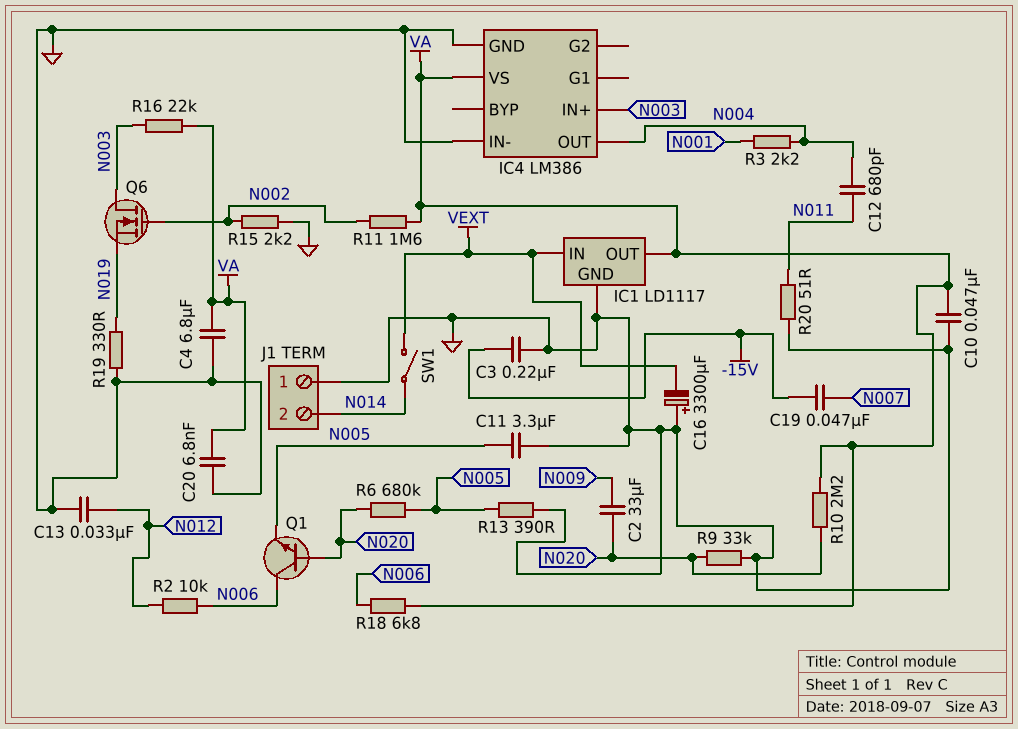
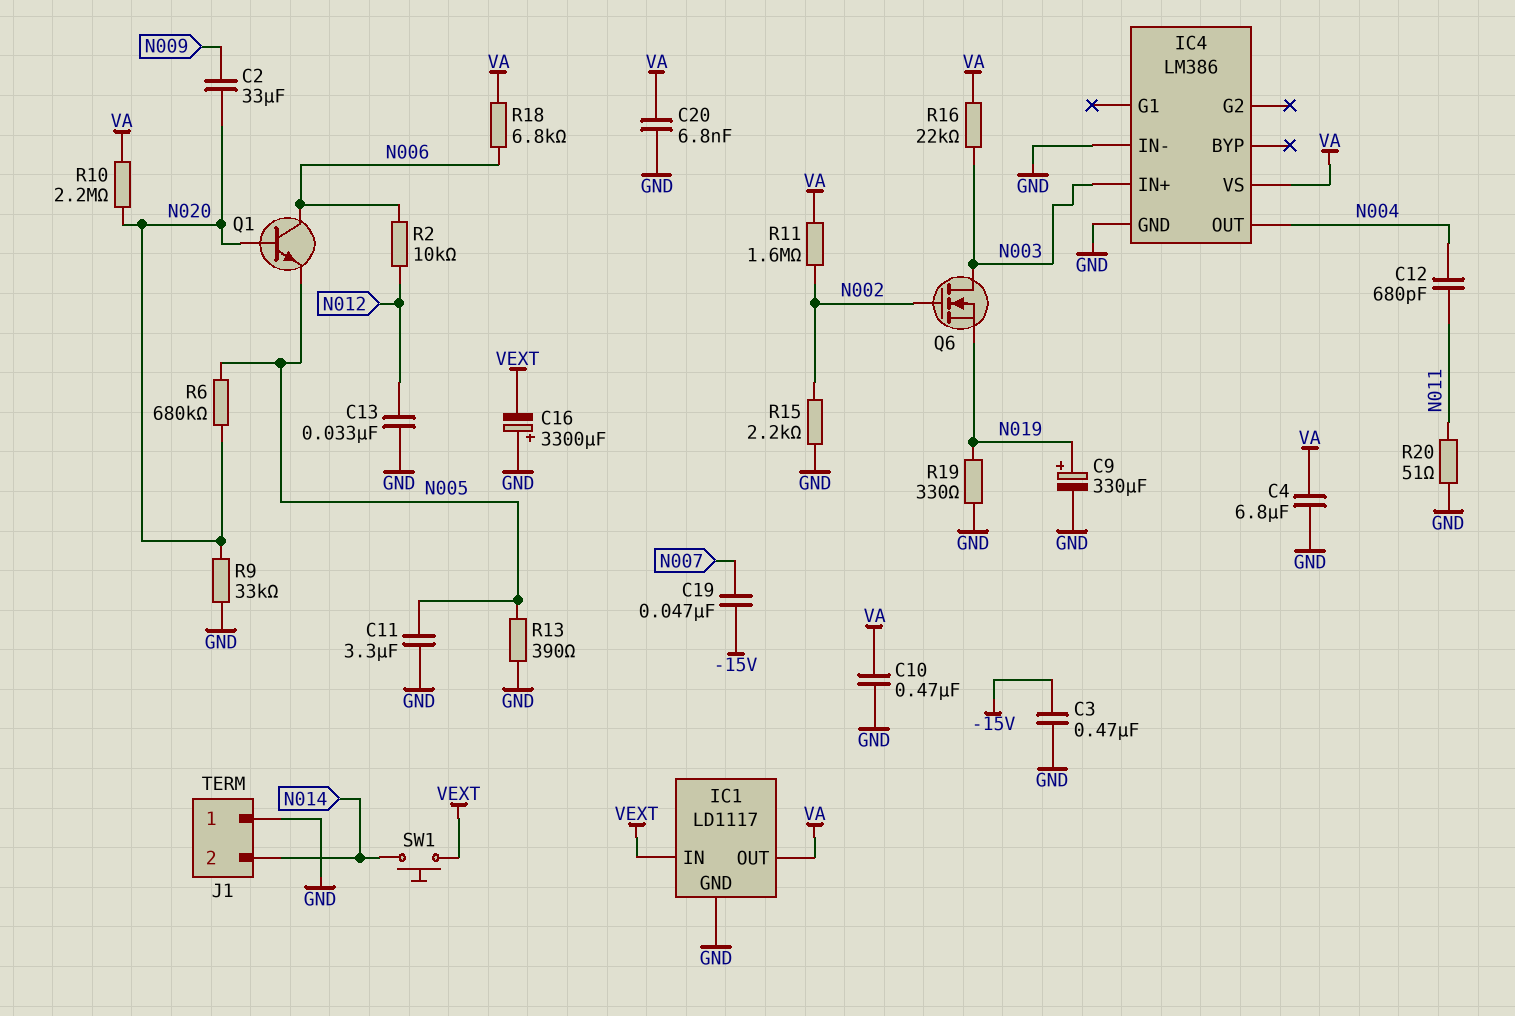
C3: 220nF (-15V, GND) -> 470nF (-15V, GND)
C9: none -> 330uF (plus N019, minus GND)
C10: 47nF (GND, VA) -> 470nF (GND, VA)
R3: 2.2k (N001, N004) -> none
SW1: switch (N014, VEXT) -> button (N014, VEXT)

